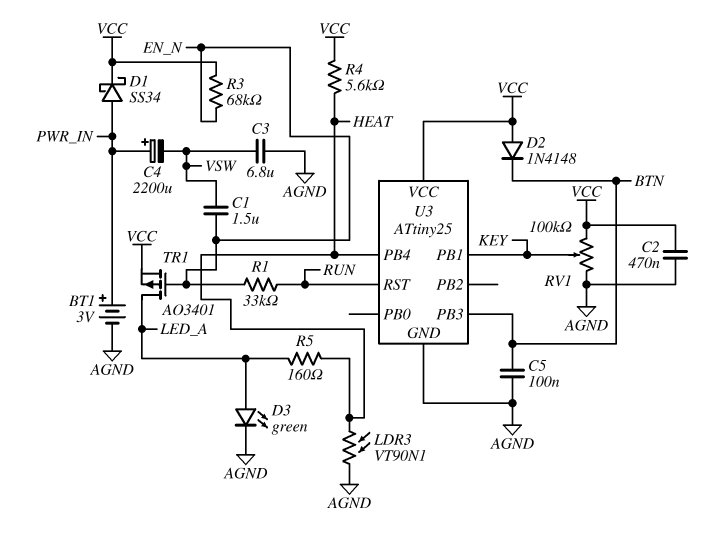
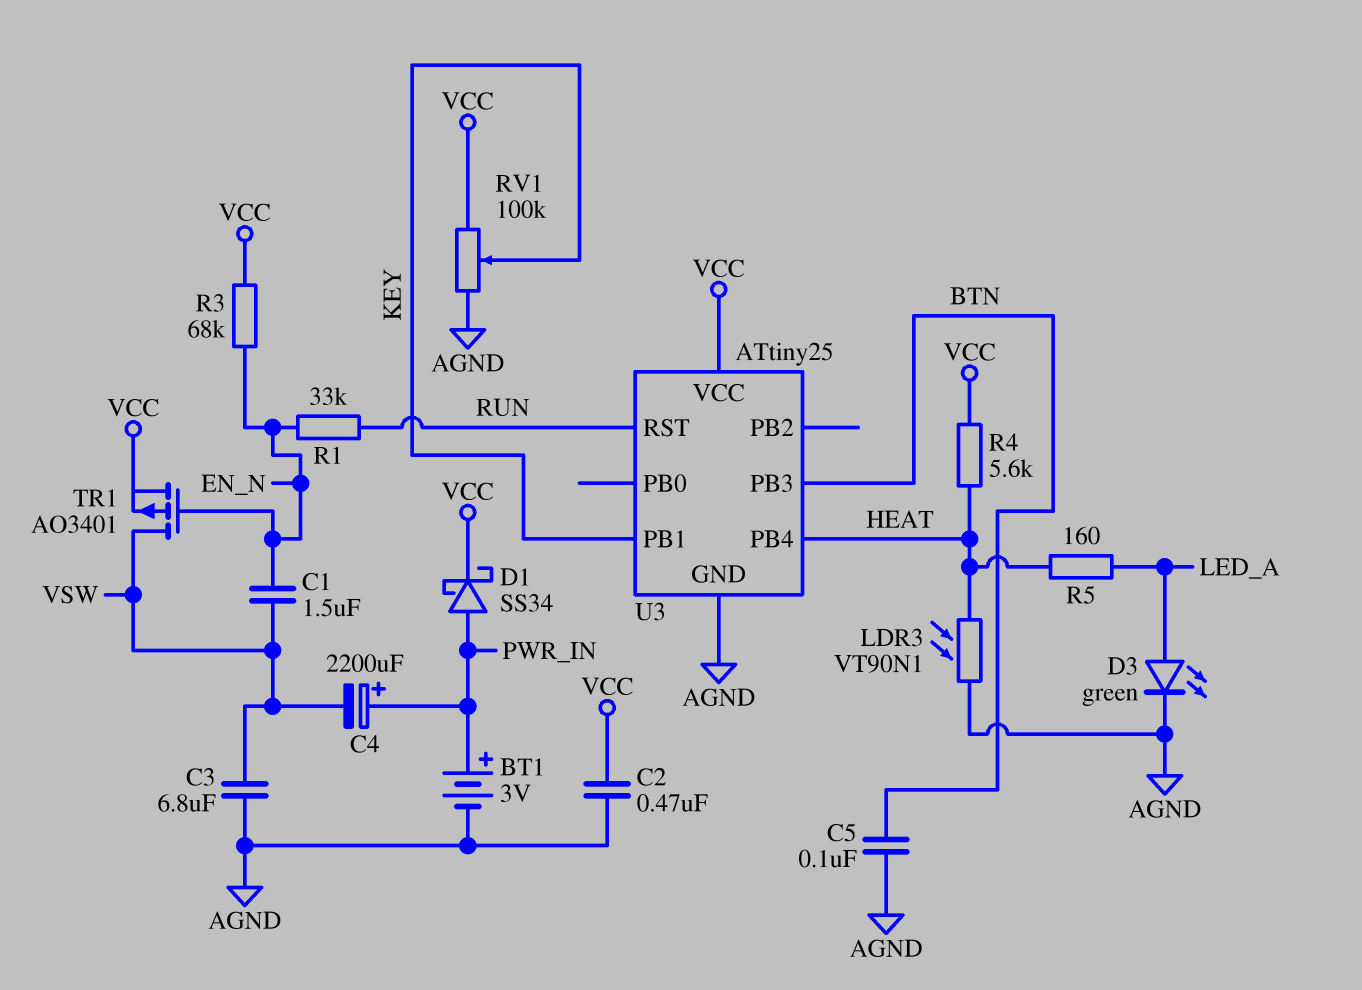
D2: diode 1N4148 (A VCC, K BTN) -> none
TR1: PMOS AO3401 (G EN_N, D LED_A, S VCC) -> PMOS AO3401 (G EN_N, D VSW, S VCC)

